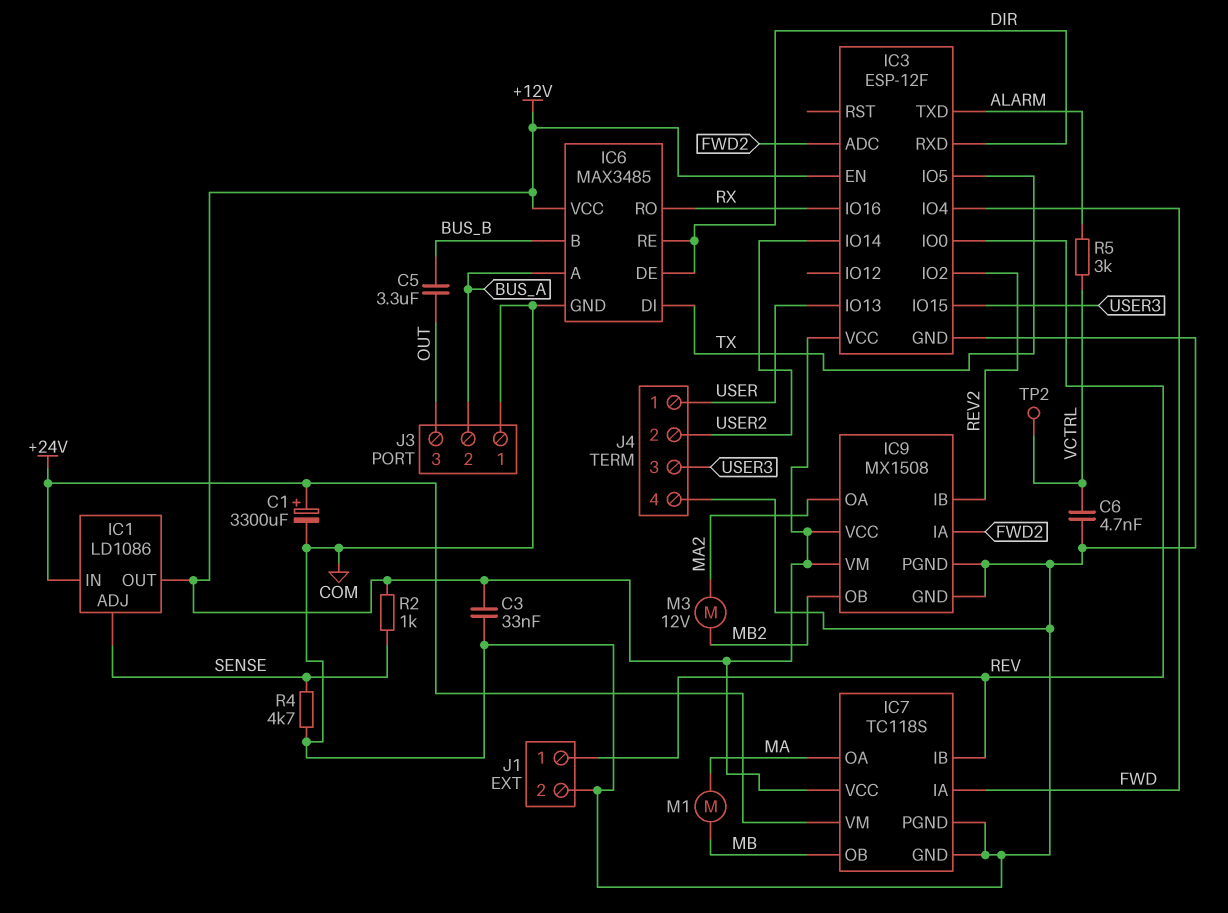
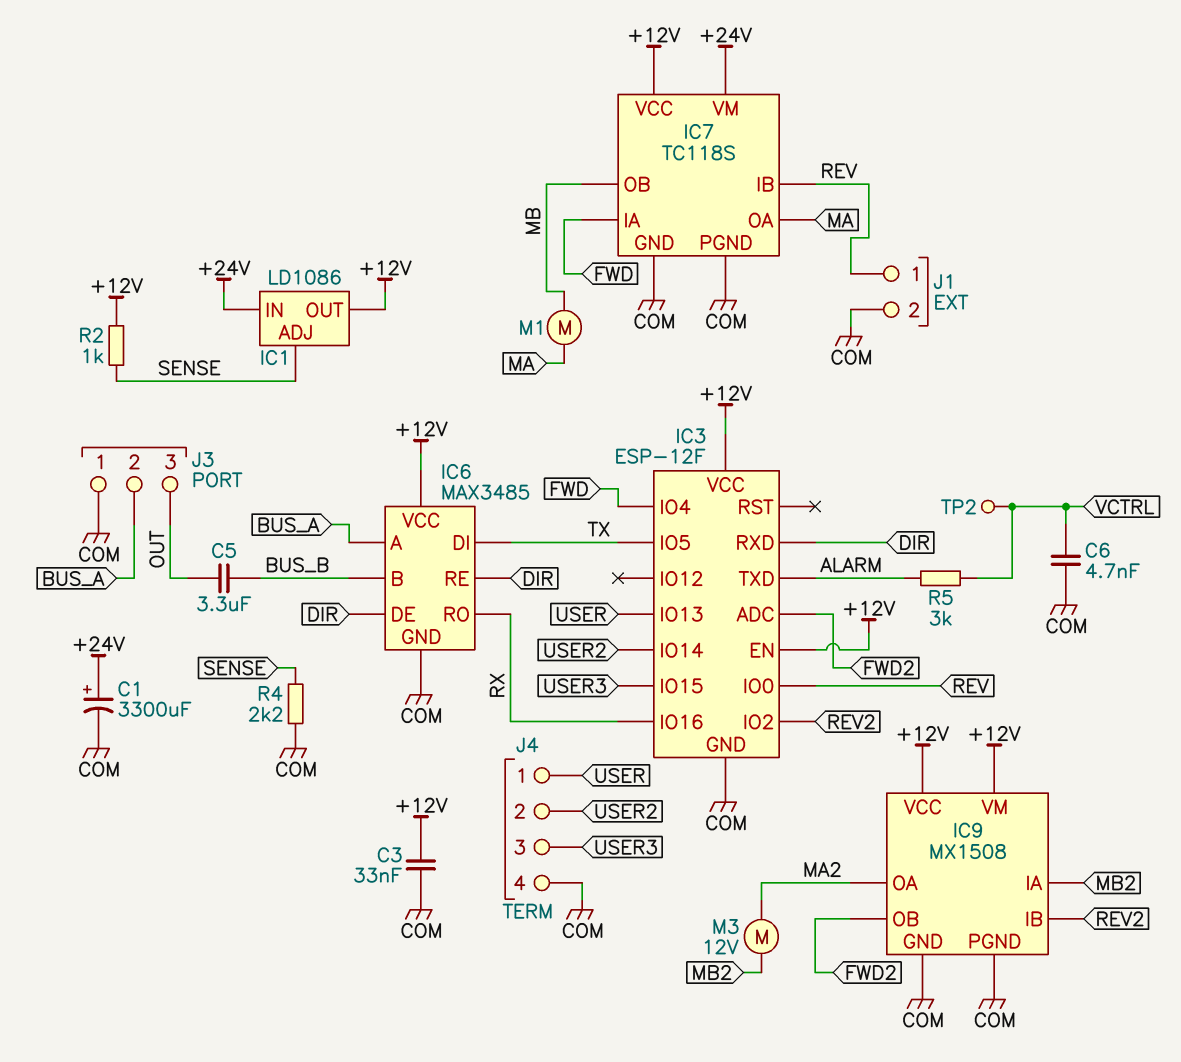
IC9 pin IA: FWD2 -> MB2
IC9 pin OB: MB2 -> FWD2
R4: 4.7k (COM, SENSE) -> 2.2k (COM, SENSE)

